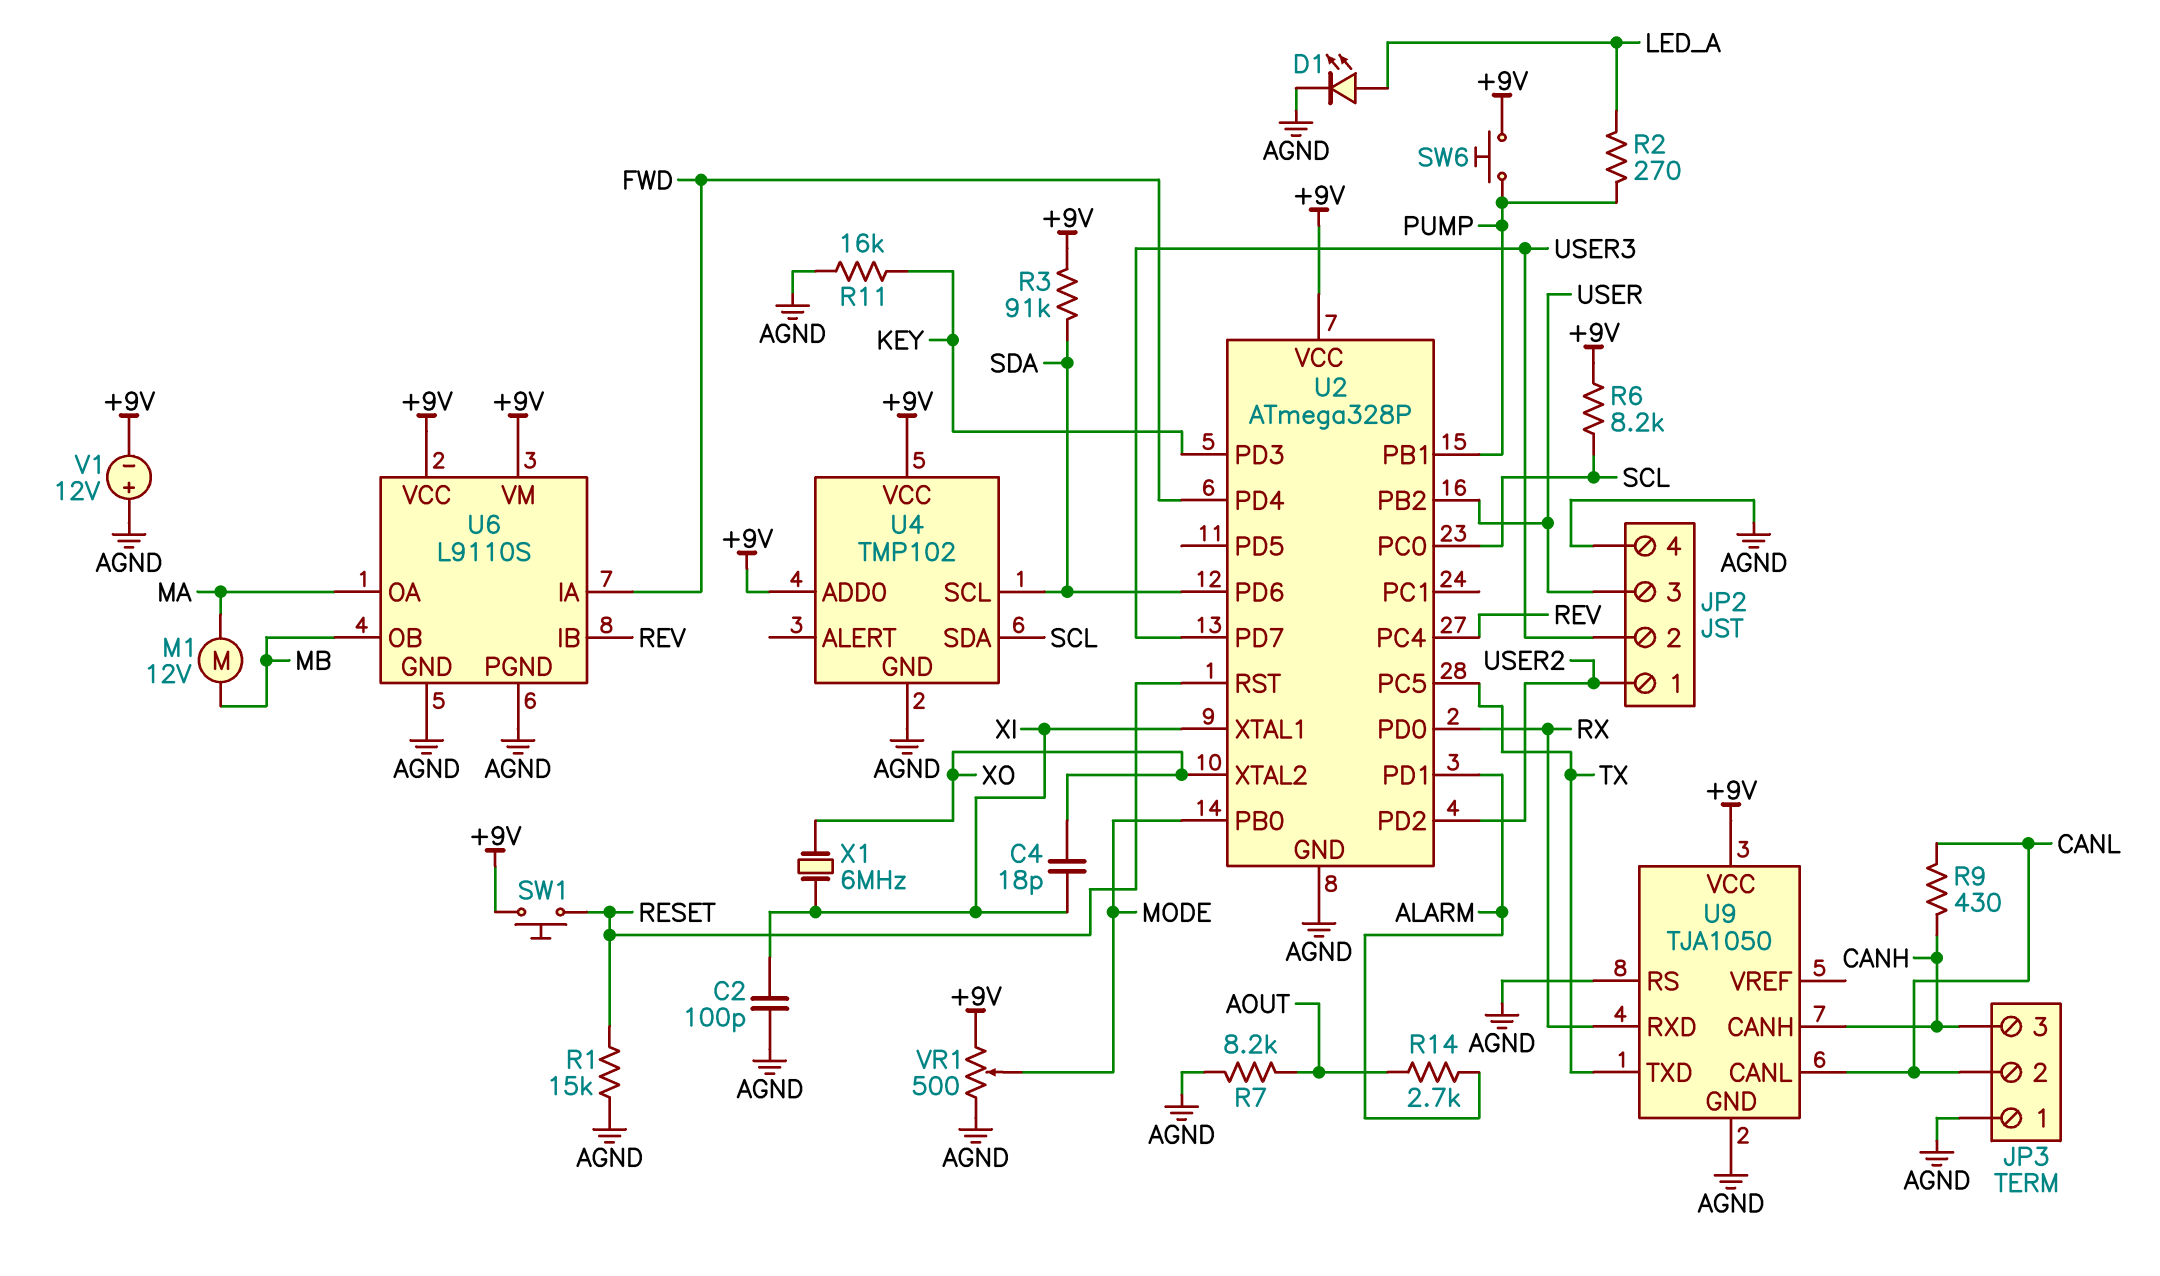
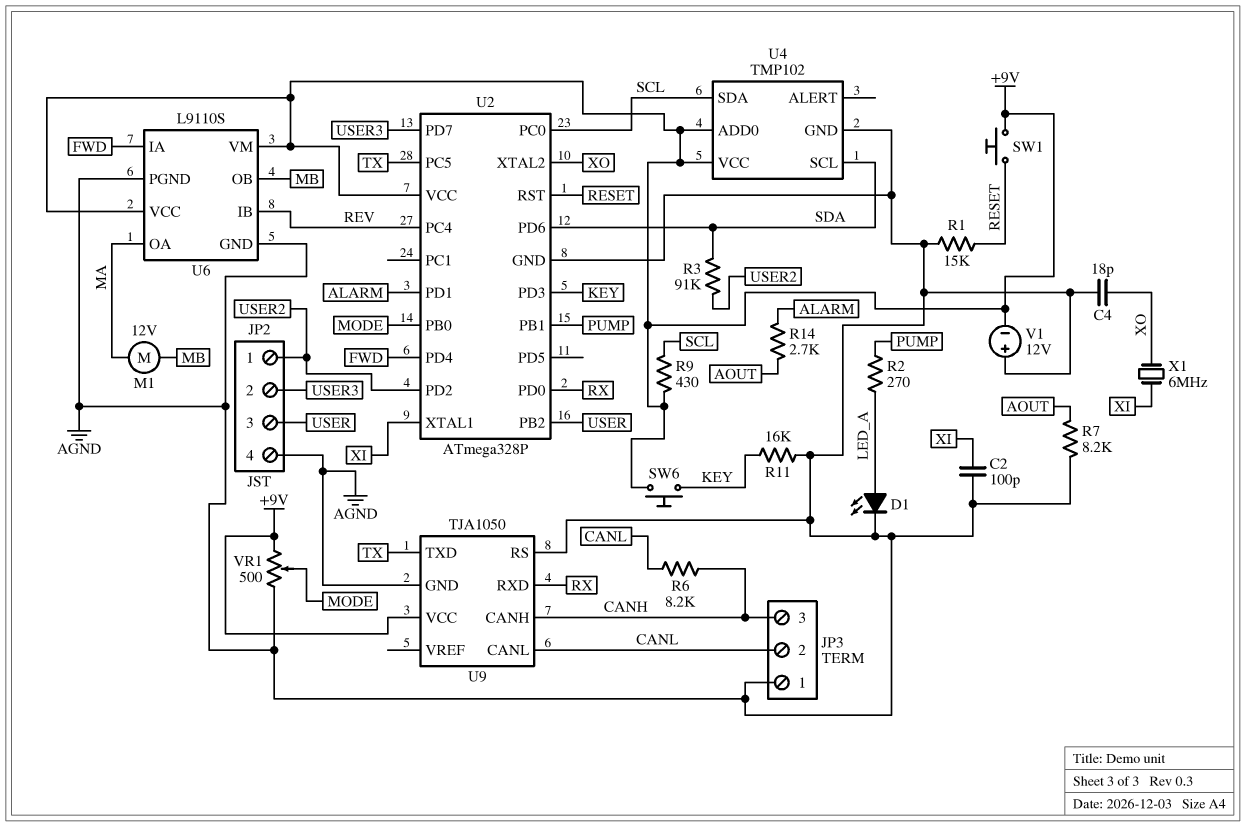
C4: 18pF (XI, XO) -> 18pF (AGND, XO)
R3: 91k (+9V, SDA) -> 91k (SDA, USER2)
R6: 8.2k (+9V, SCL) -> 8.2k (CANH, CANL)
R9: 430 (CANH, CANL) -> 430 (+9V, SCL)
SW6: button (+9V, PUMP) -> button (+9V, KEY)

